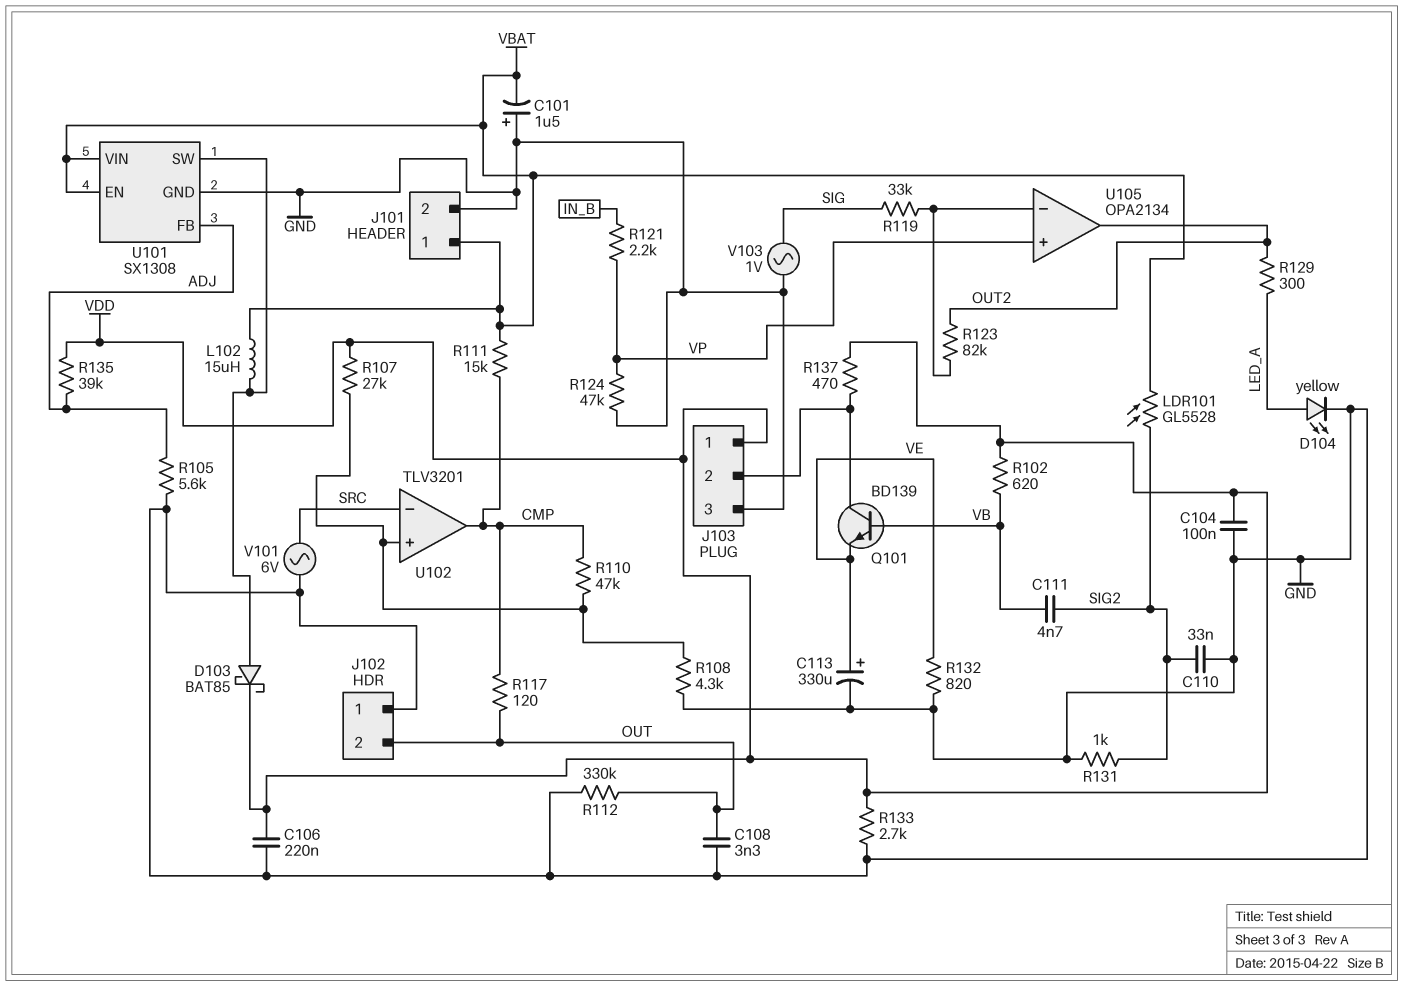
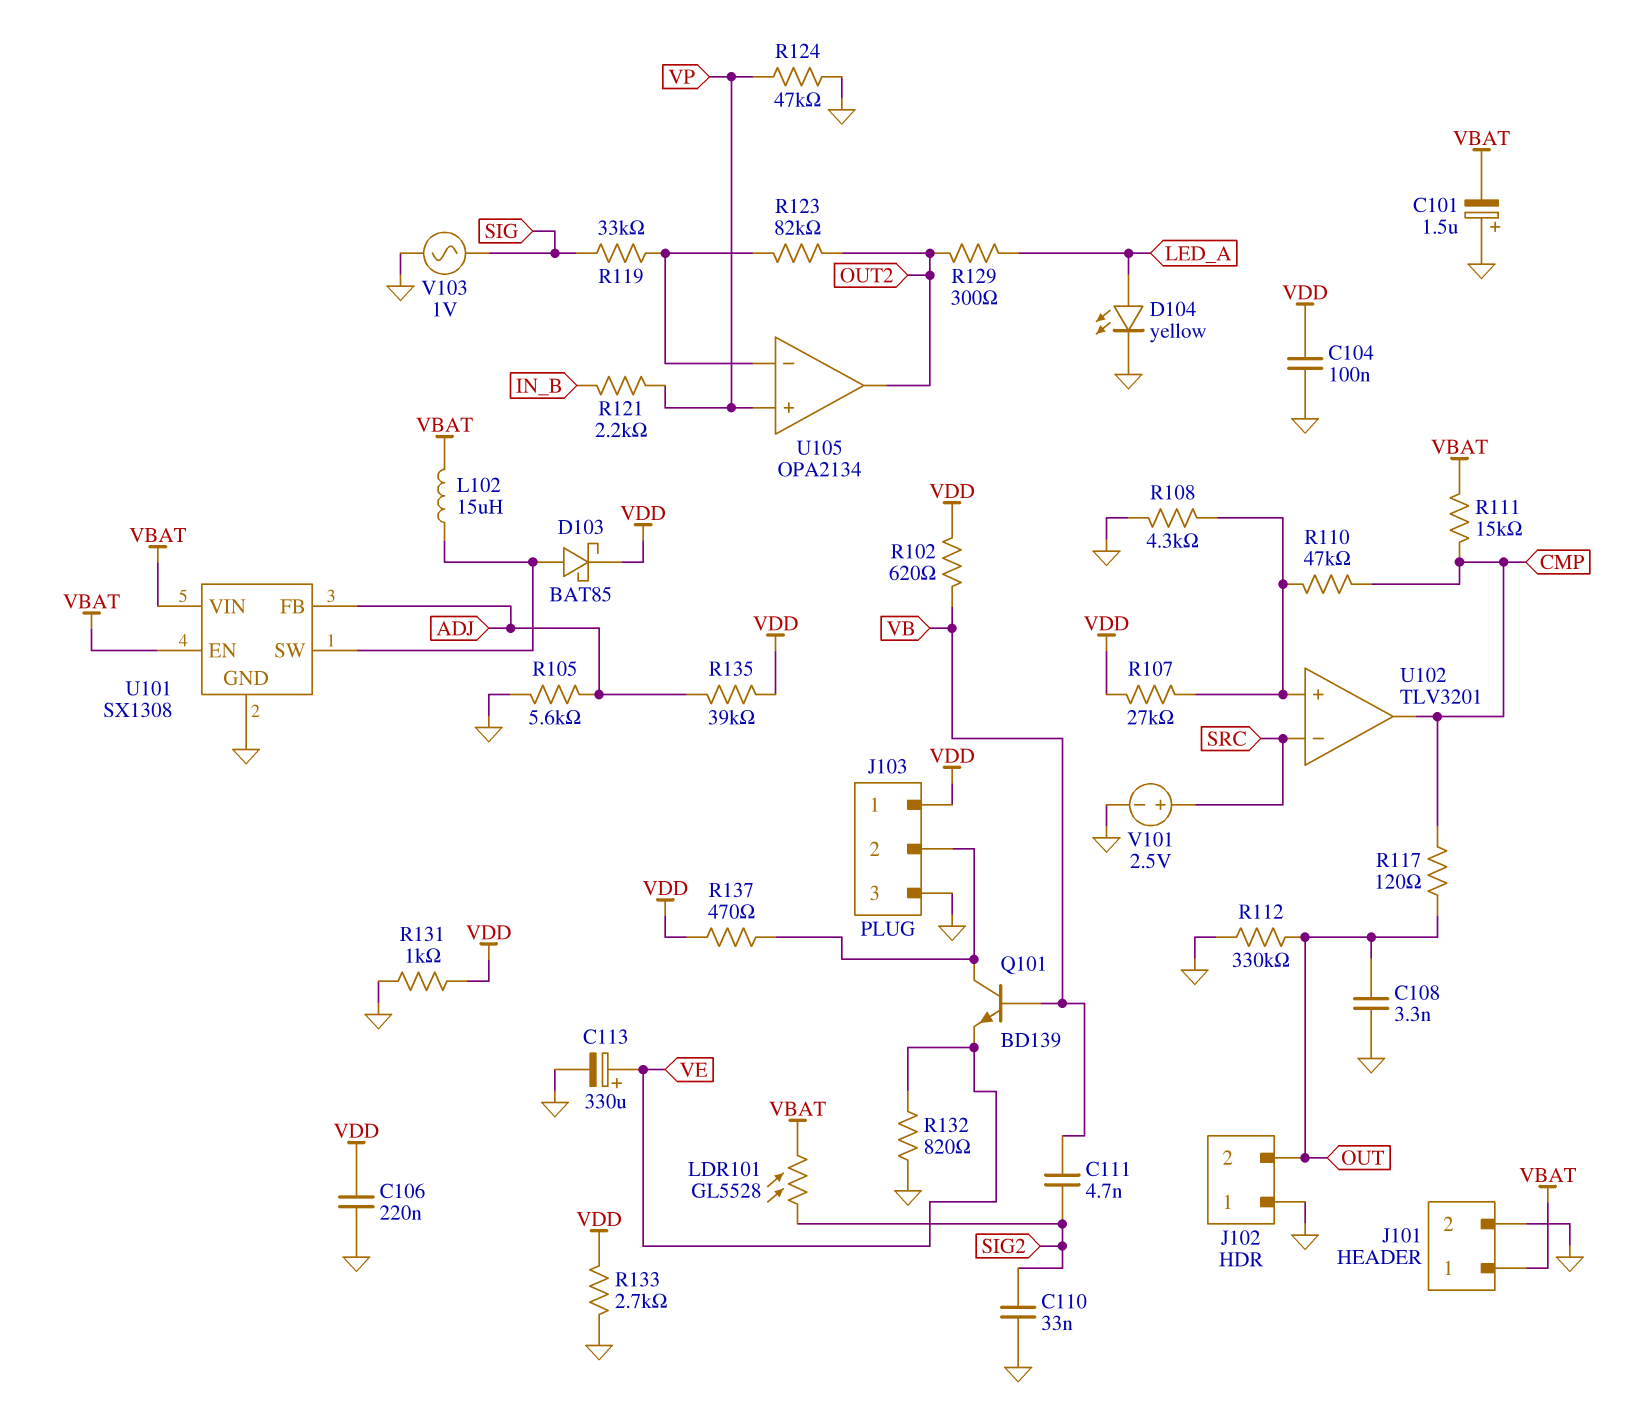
R131: 1k (GND, SIG2) -> 1k (GND, VDD)
V101: AC 6V (GND, SRC) -> 2.5V (plus SRC, minus GND)

